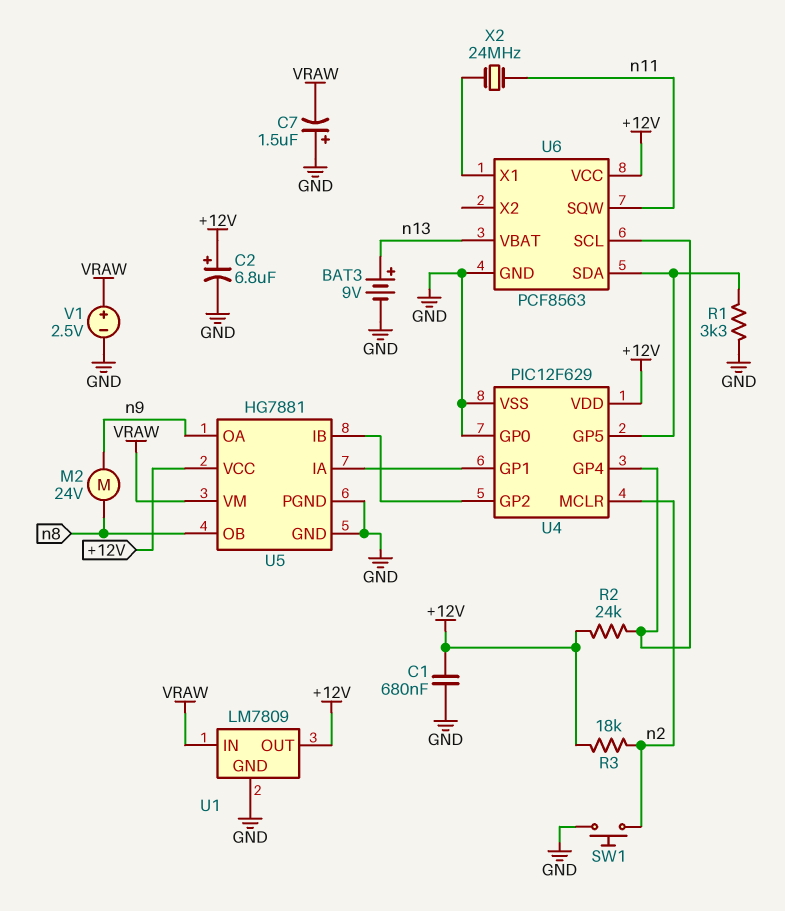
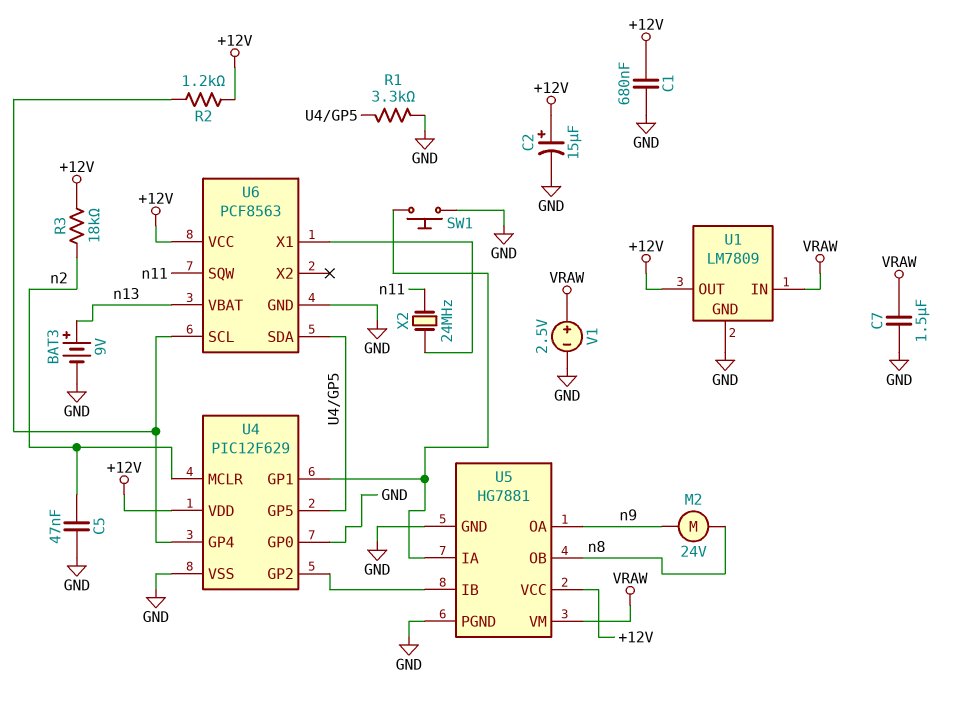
C2: 6.8uF (plus +12V, minus GND) -> 15uF (plus +12V, minus GND)
C5: none -> 47nF (GND, n2)
C7: 1.5uF (plus GND, minus VRAW) -> 1.5uF (GND, VRAW)
R2: 24k (+12V, U4/GP4) -> 1.2k (+12V, U4/GP4)
SW1: button (GND, n2) -> button (GND, U4/GP1)

